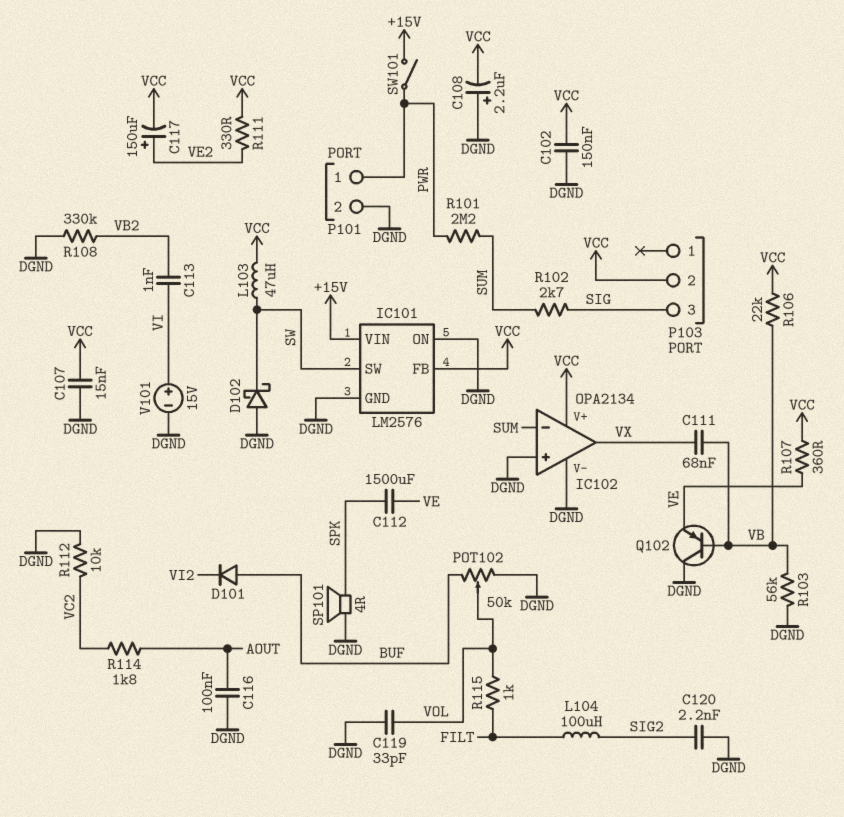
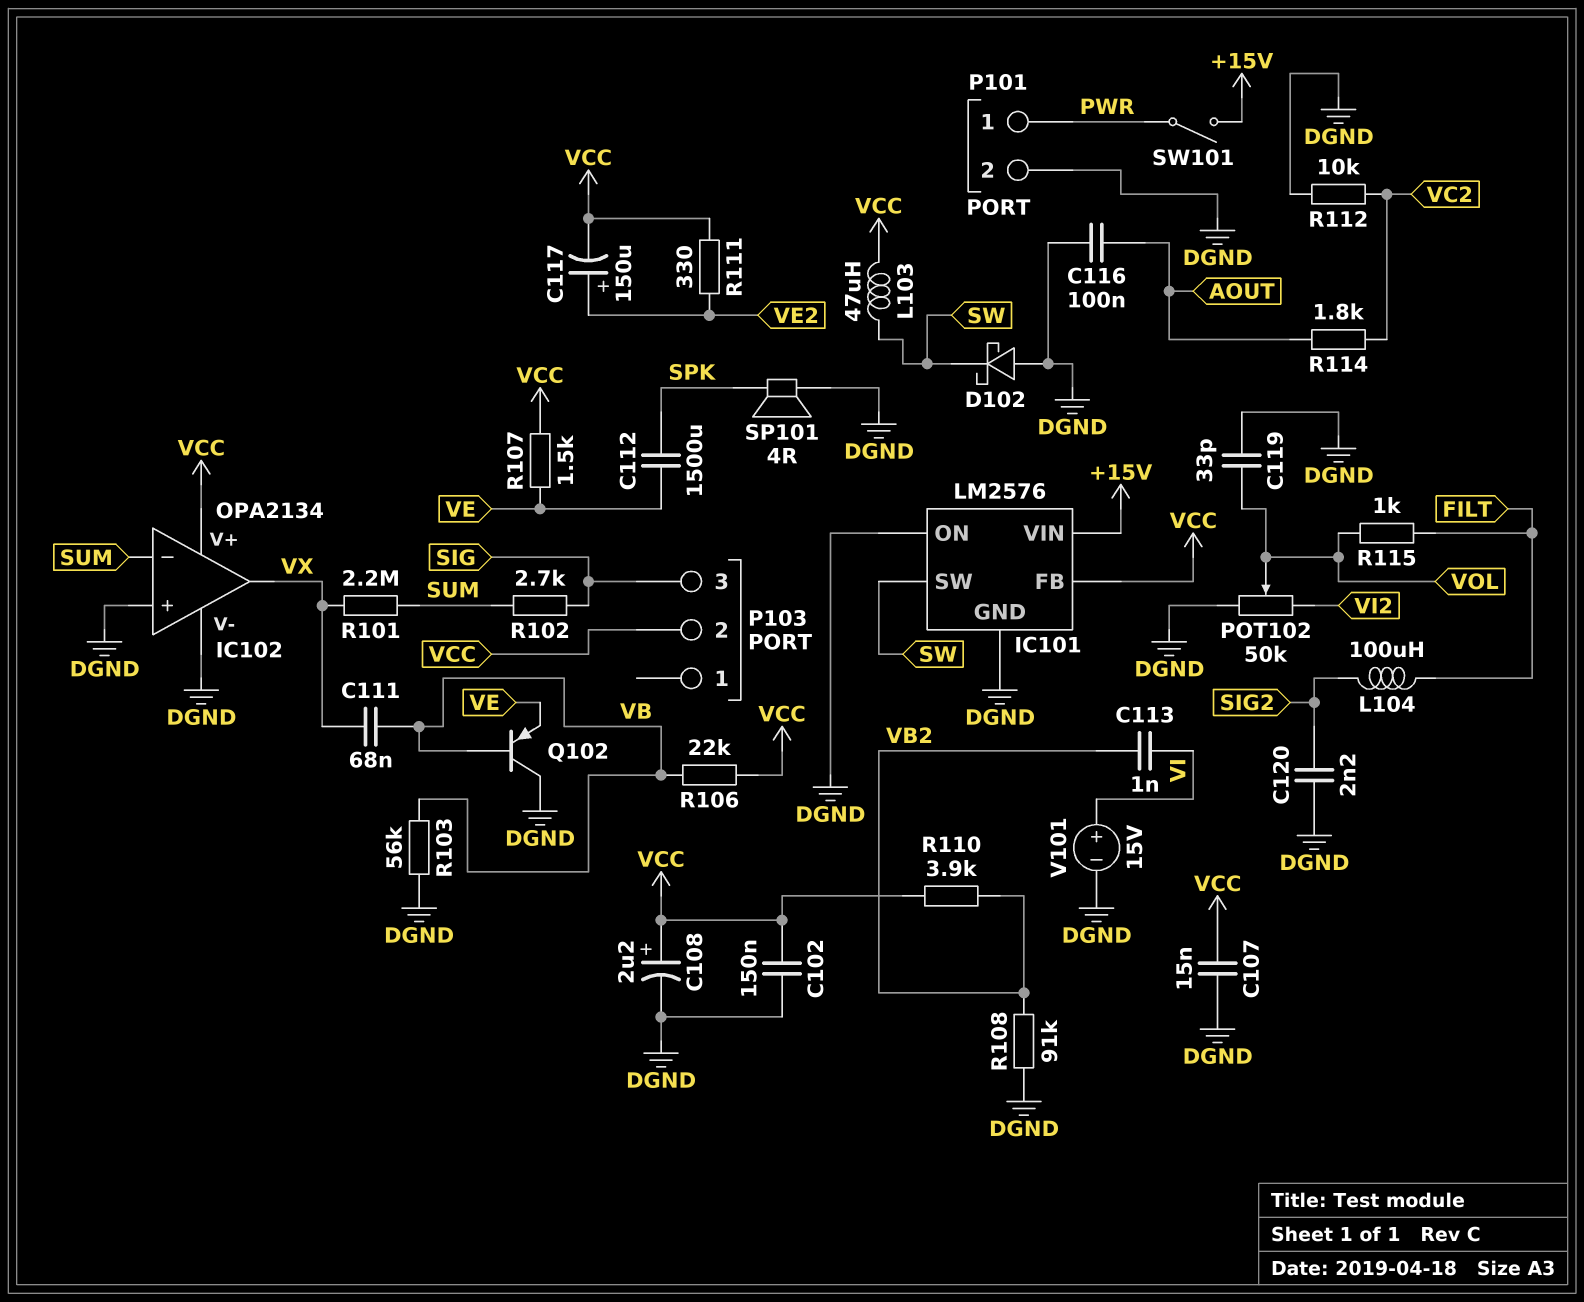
C108: 2.2uF (plus DGND, minus VCC) -> 2.2uF (plus VCC, minus DGND)
D101: diode (A BUF, K VI2) -> none
POT102: 50k (BUF, DGND, wiper VOL) -> 50k (DGND, VI2, wiper VOL)
R101: 2.2M (PWR, SUM) -> 2.2M (SUM, VX)
R107: 360 (VCC, VE) -> 1.5k (VCC, VE)
R108: 330k (DGND, VB2) -> 91k (DGND, VB2)
R110: none -> 3.9k (VB2, VCC)

